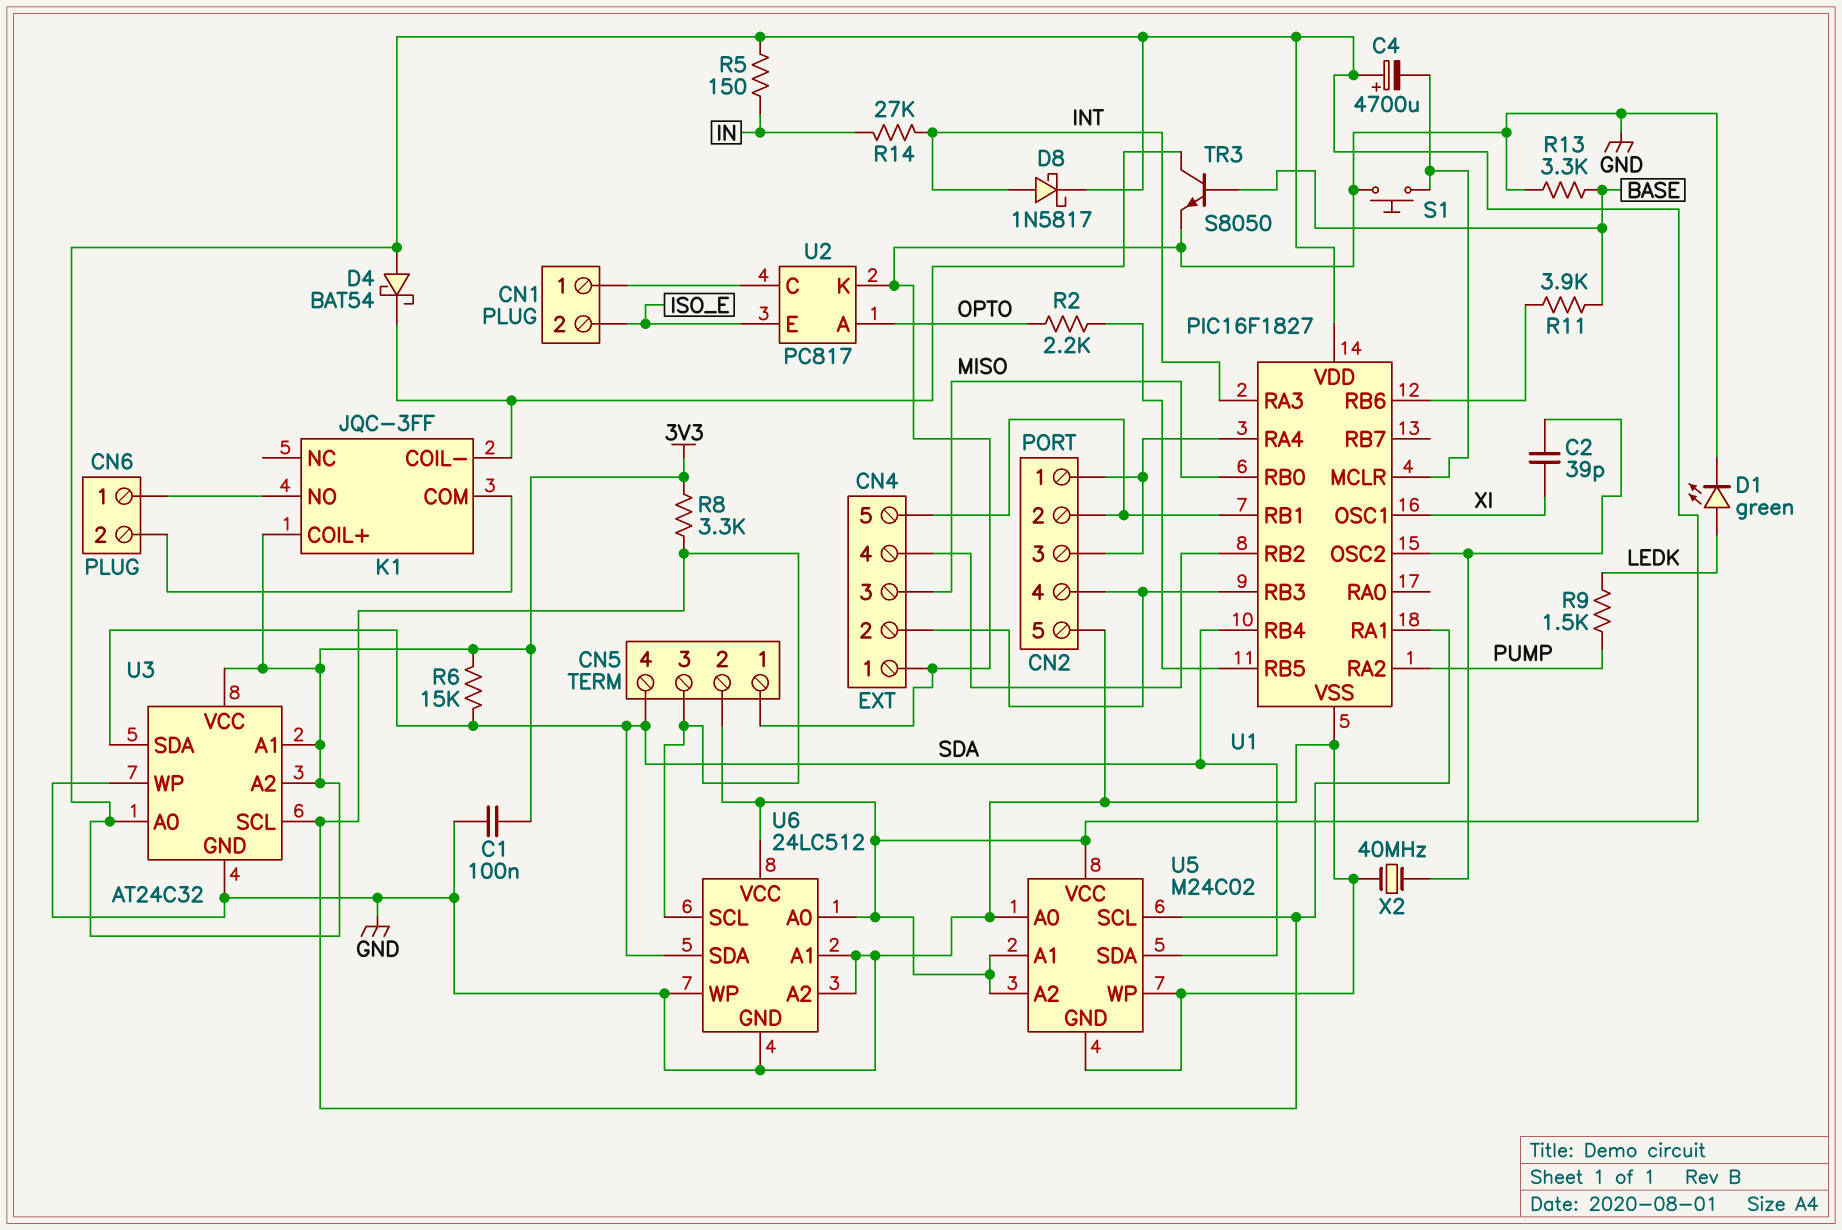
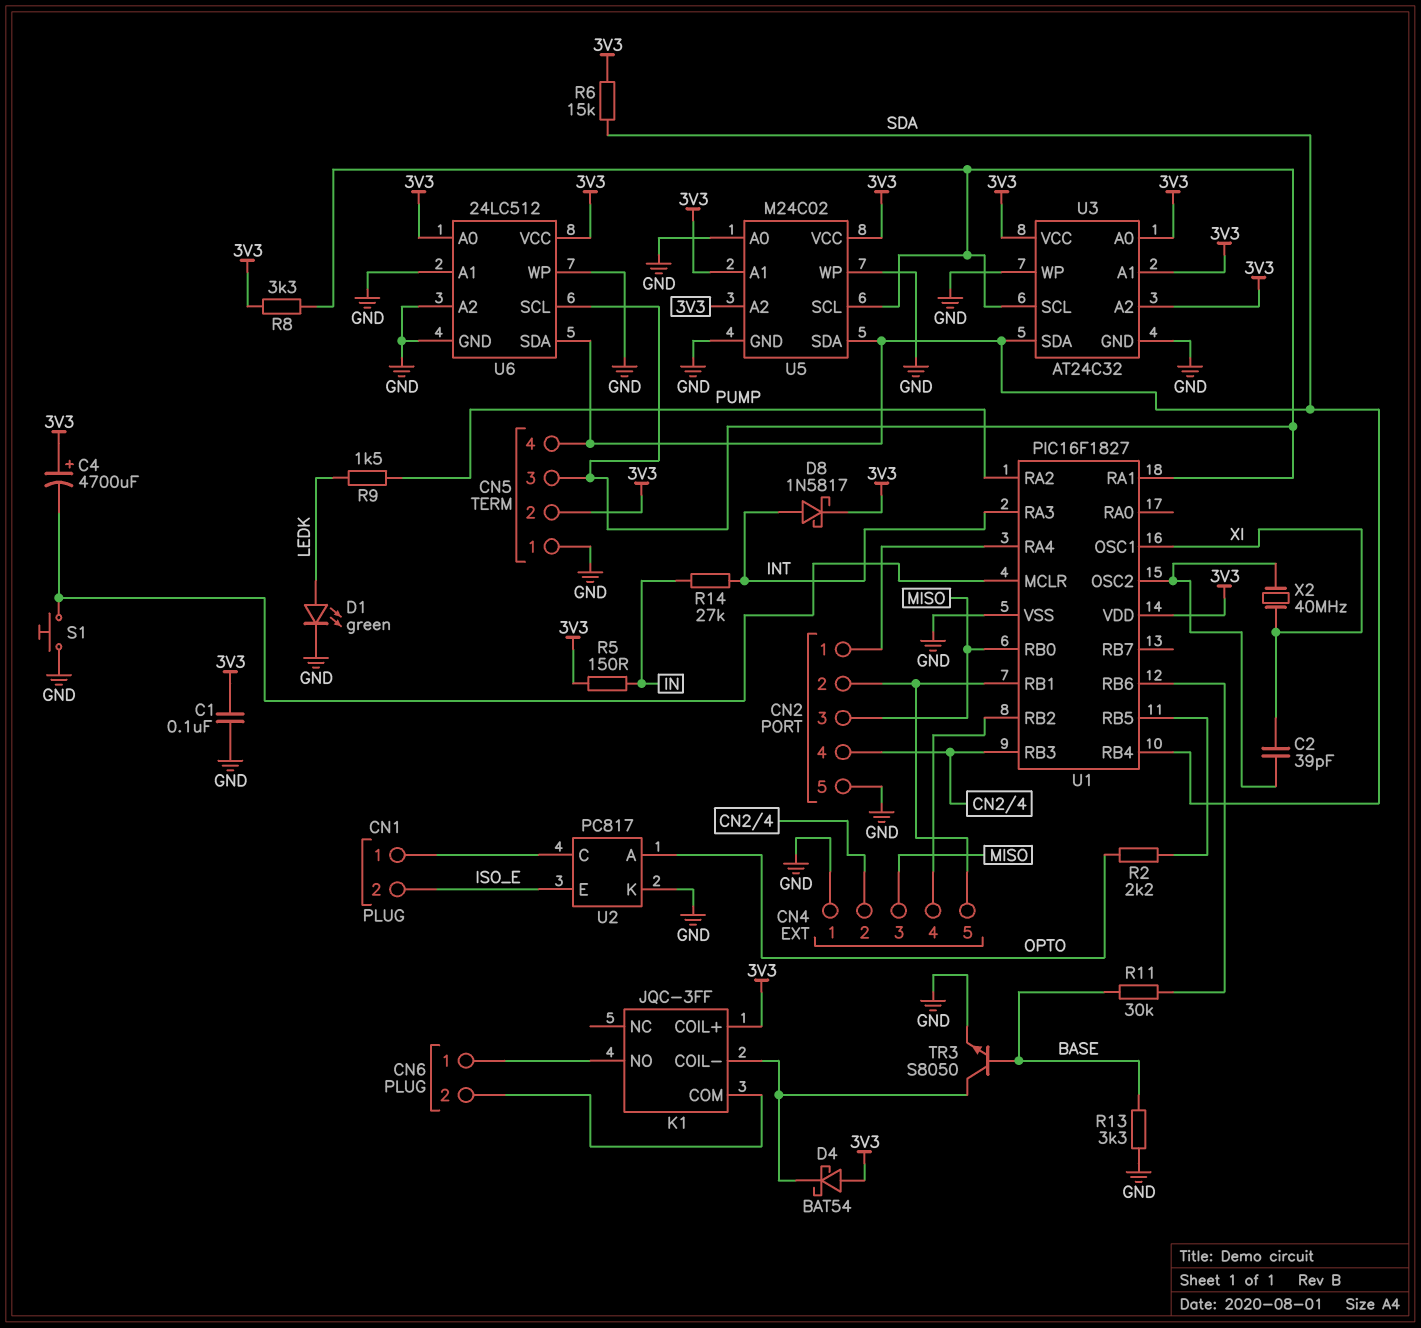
CN2 pin 3: CN2/1 -> MISO
R11: 3.9k (BASE, U1/RB6) -> 30k (BASE, U1/RB6)
X2: 40MHz (GND, U1/OSC2) -> 40MHz (U1/OSC2, XI)

